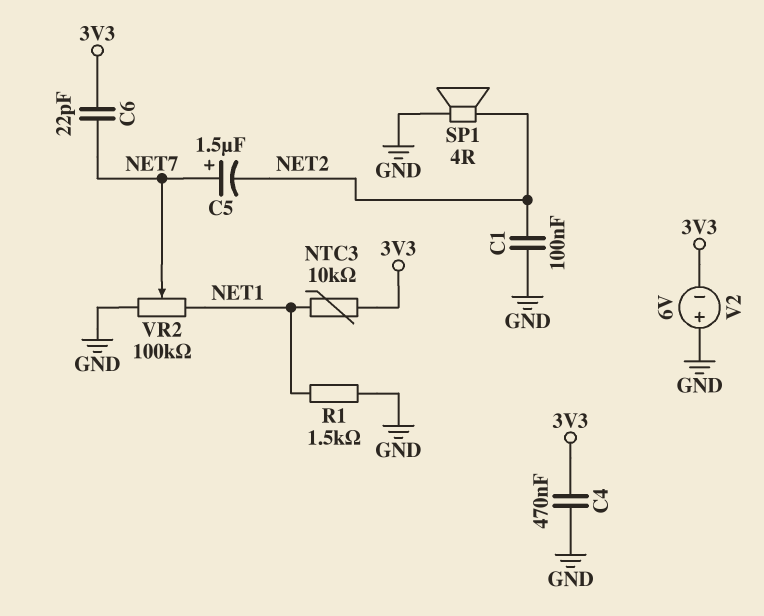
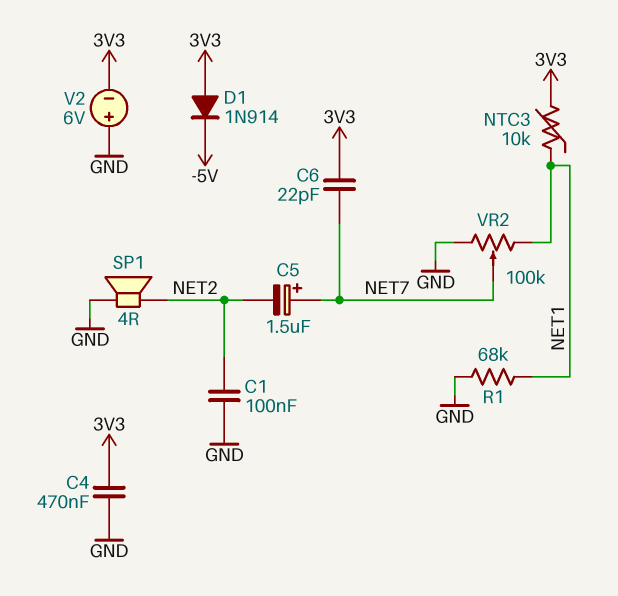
D1: none -> diode 1N914 (A 3V3, K -5V)
R1: 1.5k (GND, NET1) -> 68k (GND, NET1)

